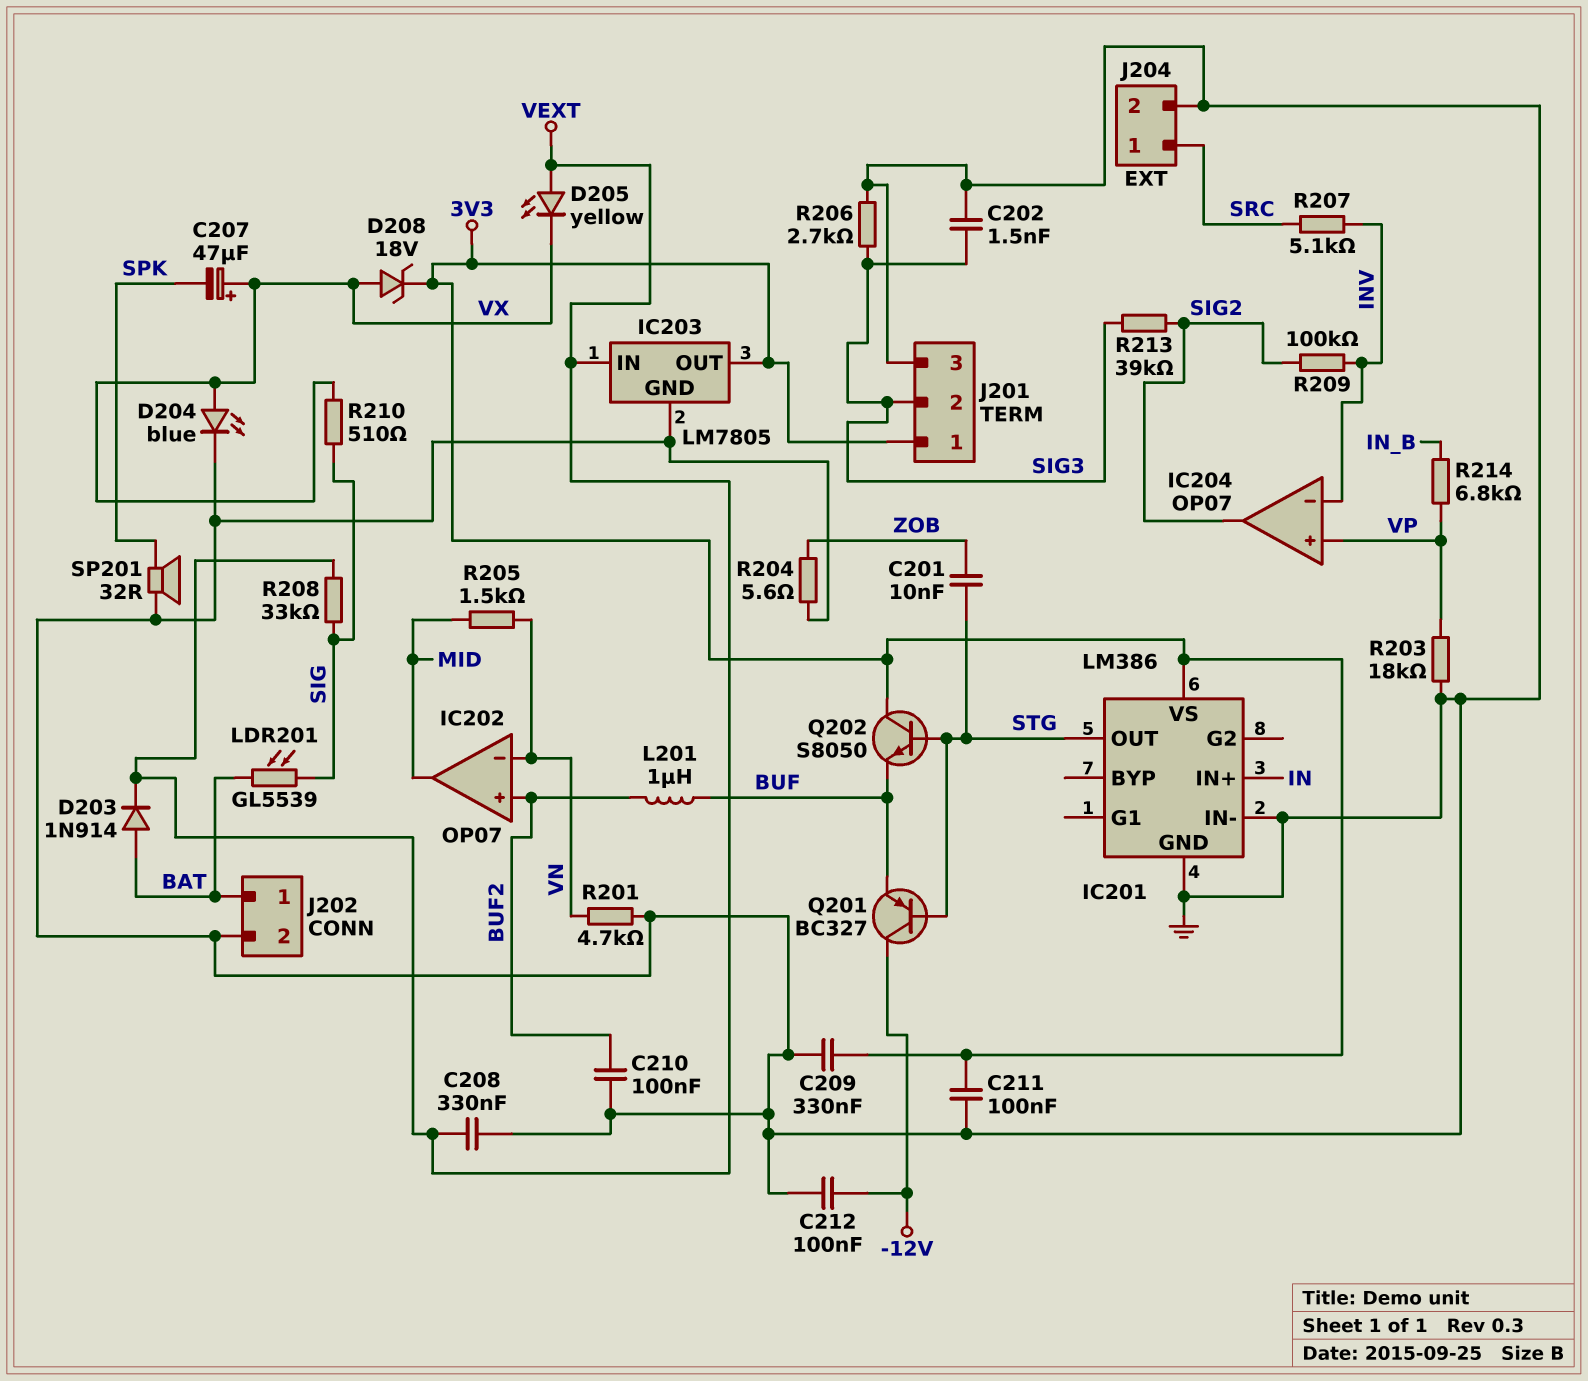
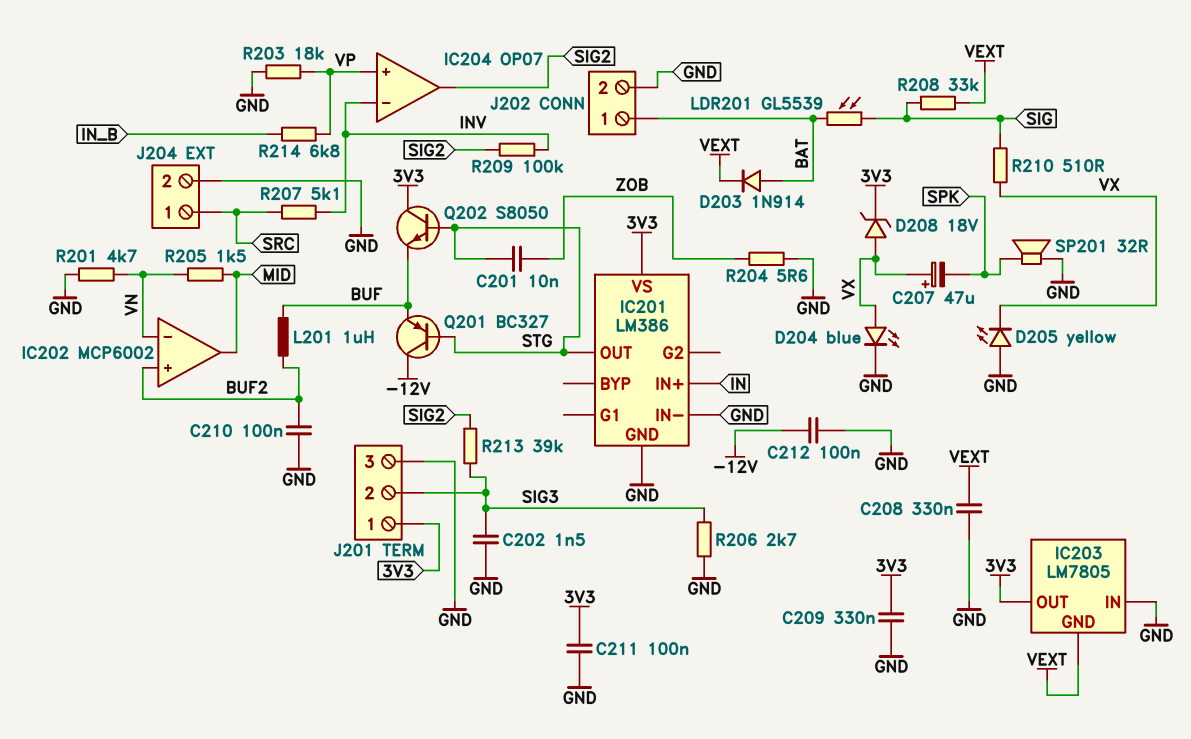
D205: LED yellow (A VEXT, K VX) -> LED yellow (A GND, K VX)
IC202: OP07 -> MCP6002
IC203 pin GND: GND -> VEXT
IC203 pin IN: VEXT -> GND

